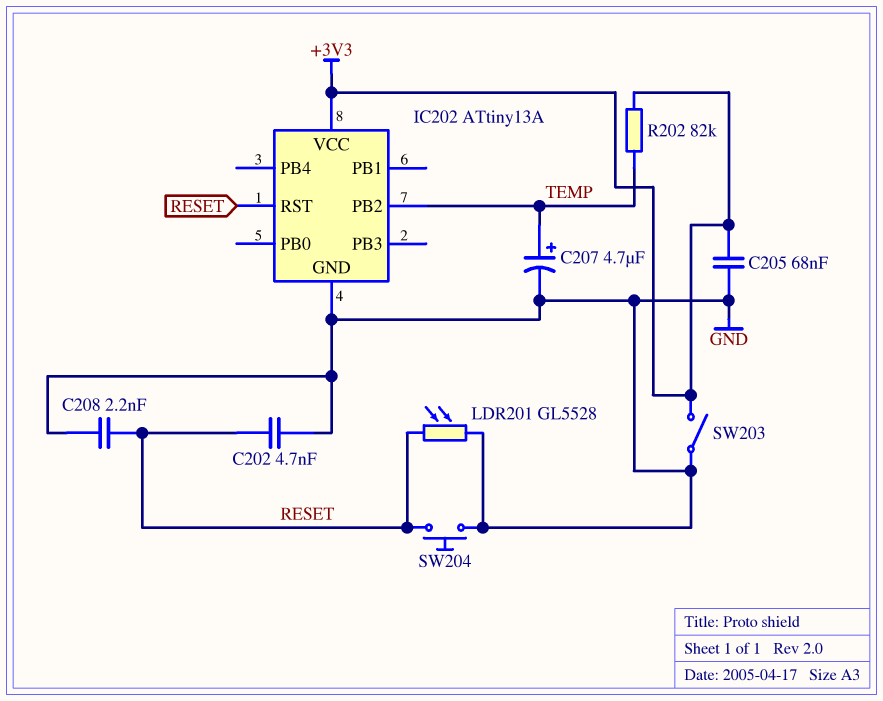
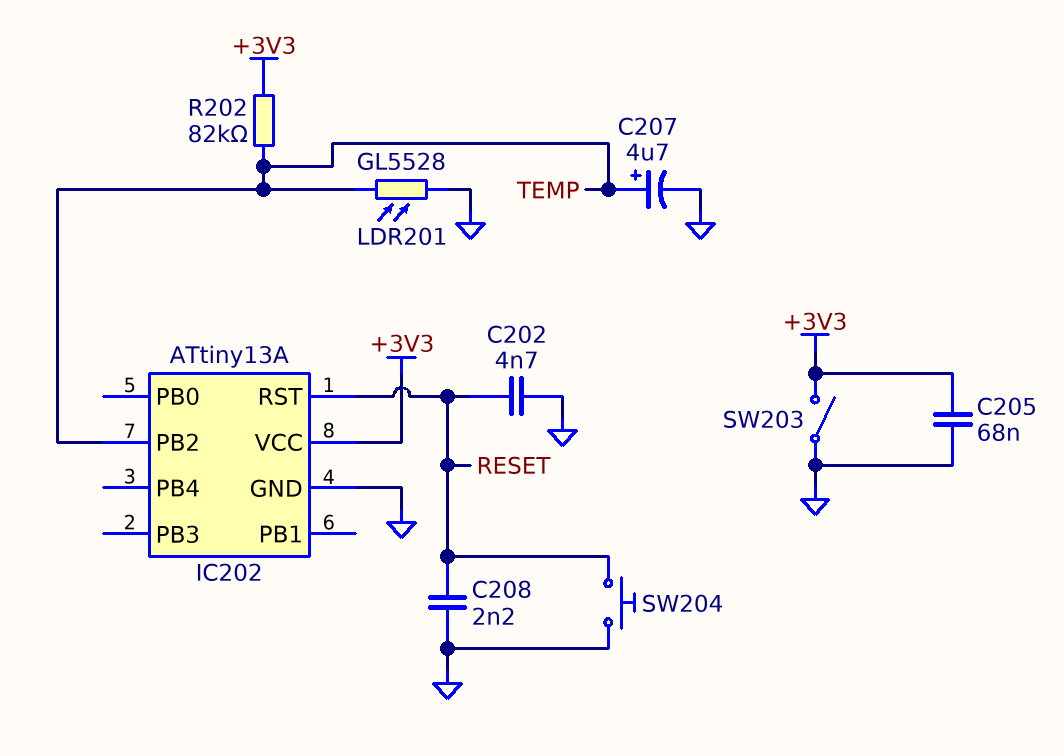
LDR201: GL5528 (GND, RESET) -> GL5528 (GND, TEMP)

